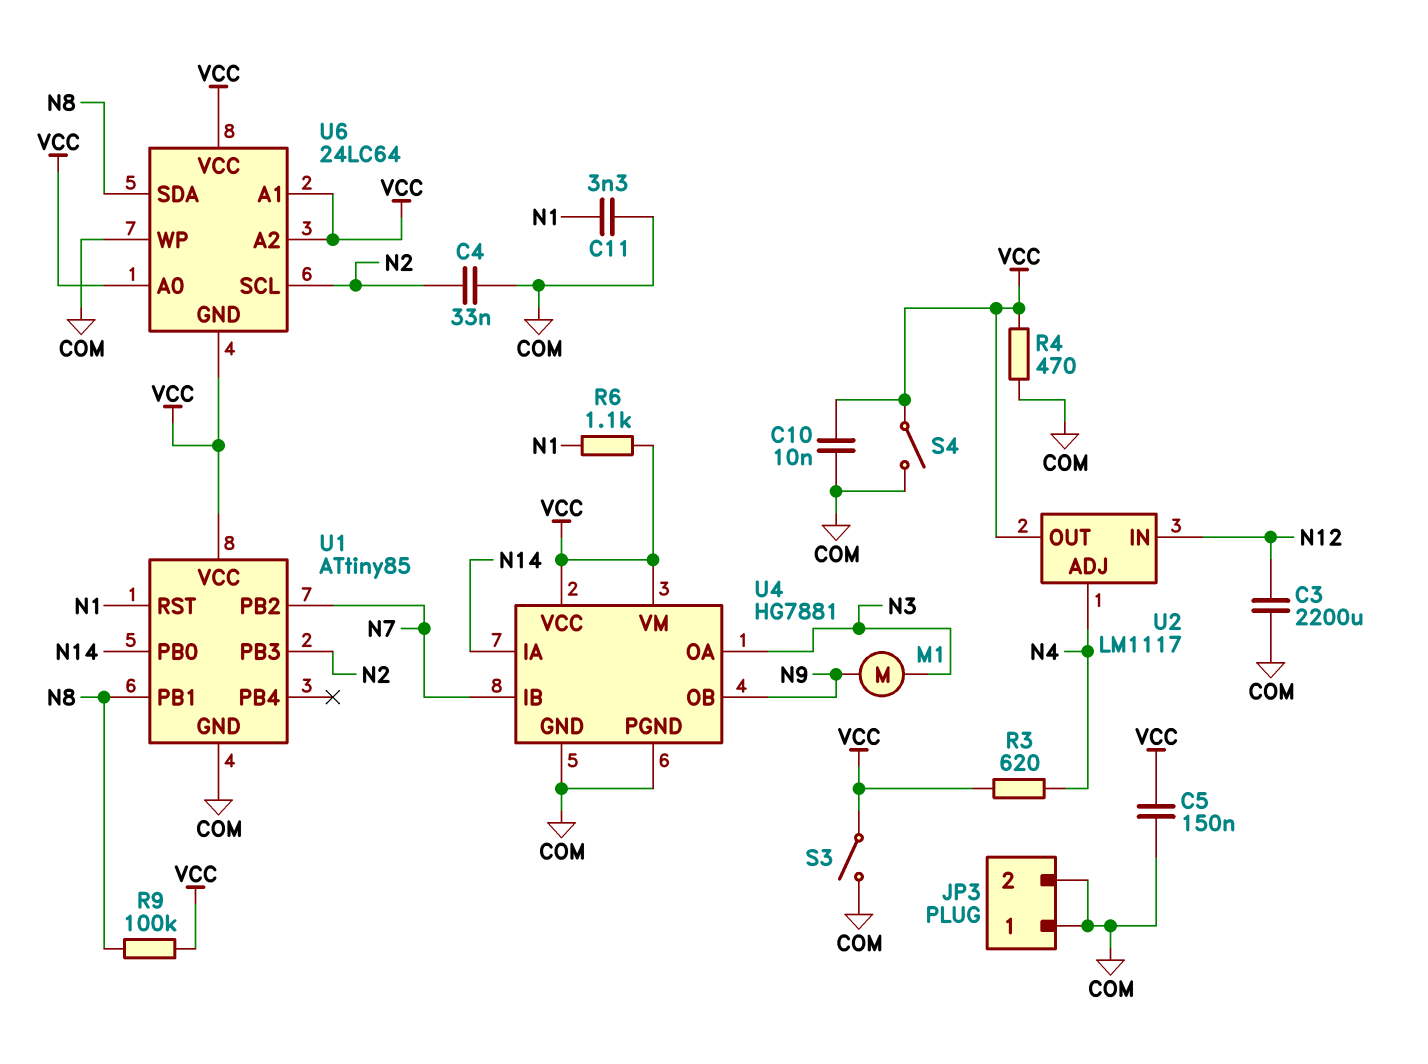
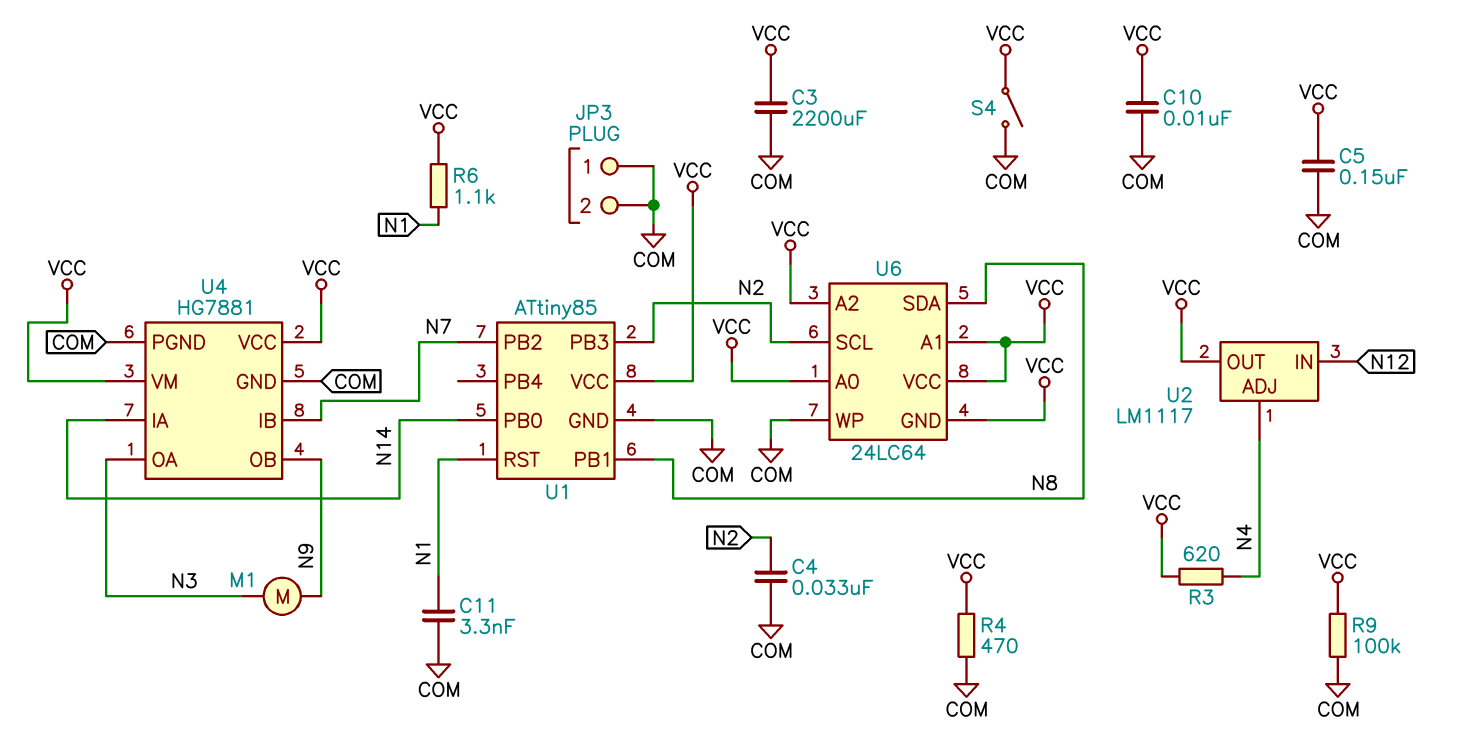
C3: 2200uF (COM, N12) -> 2200uF (COM, VCC)
R9: 100k (N8, VCC) -> 100k (COM, VCC)
S3: switch (COM, VCC) -> none

